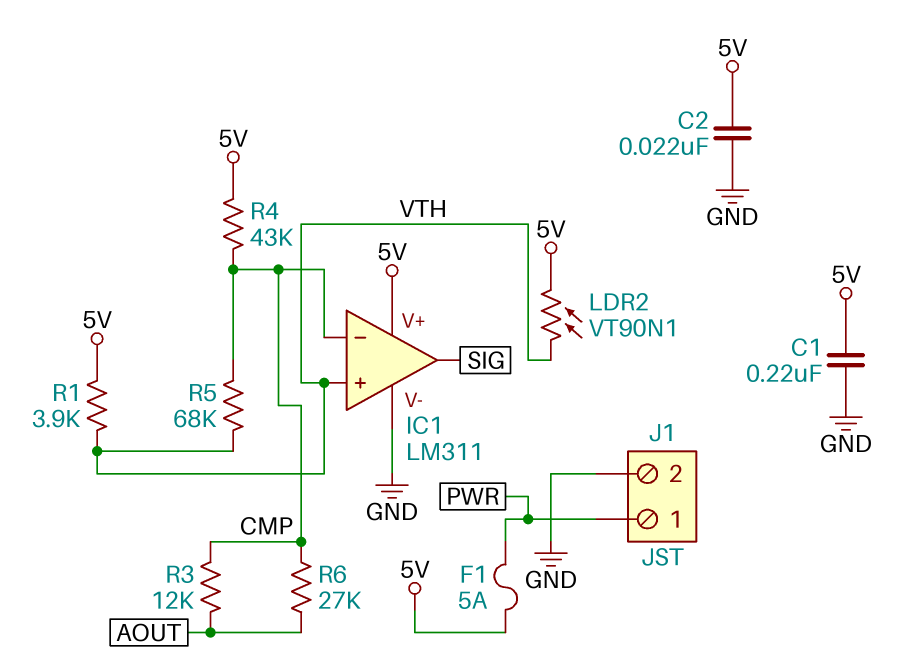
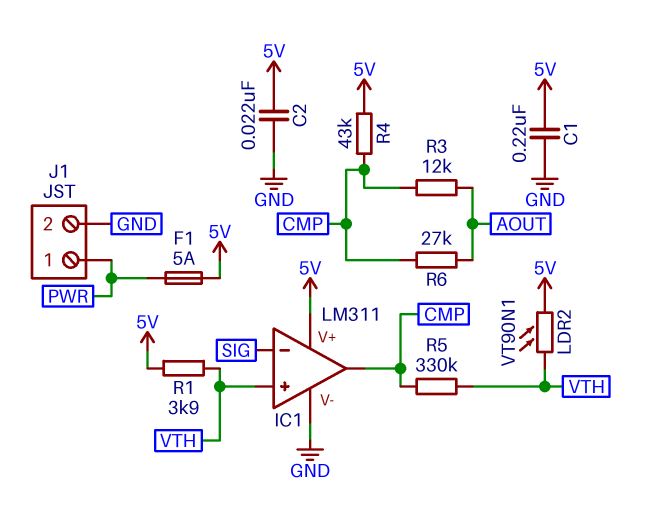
IC1 pin in-: CMP -> SIG
IC1 pin out: SIG -> CMP
R5: 68k (CMP, VTH) -> 330k (CMP, VTH)

